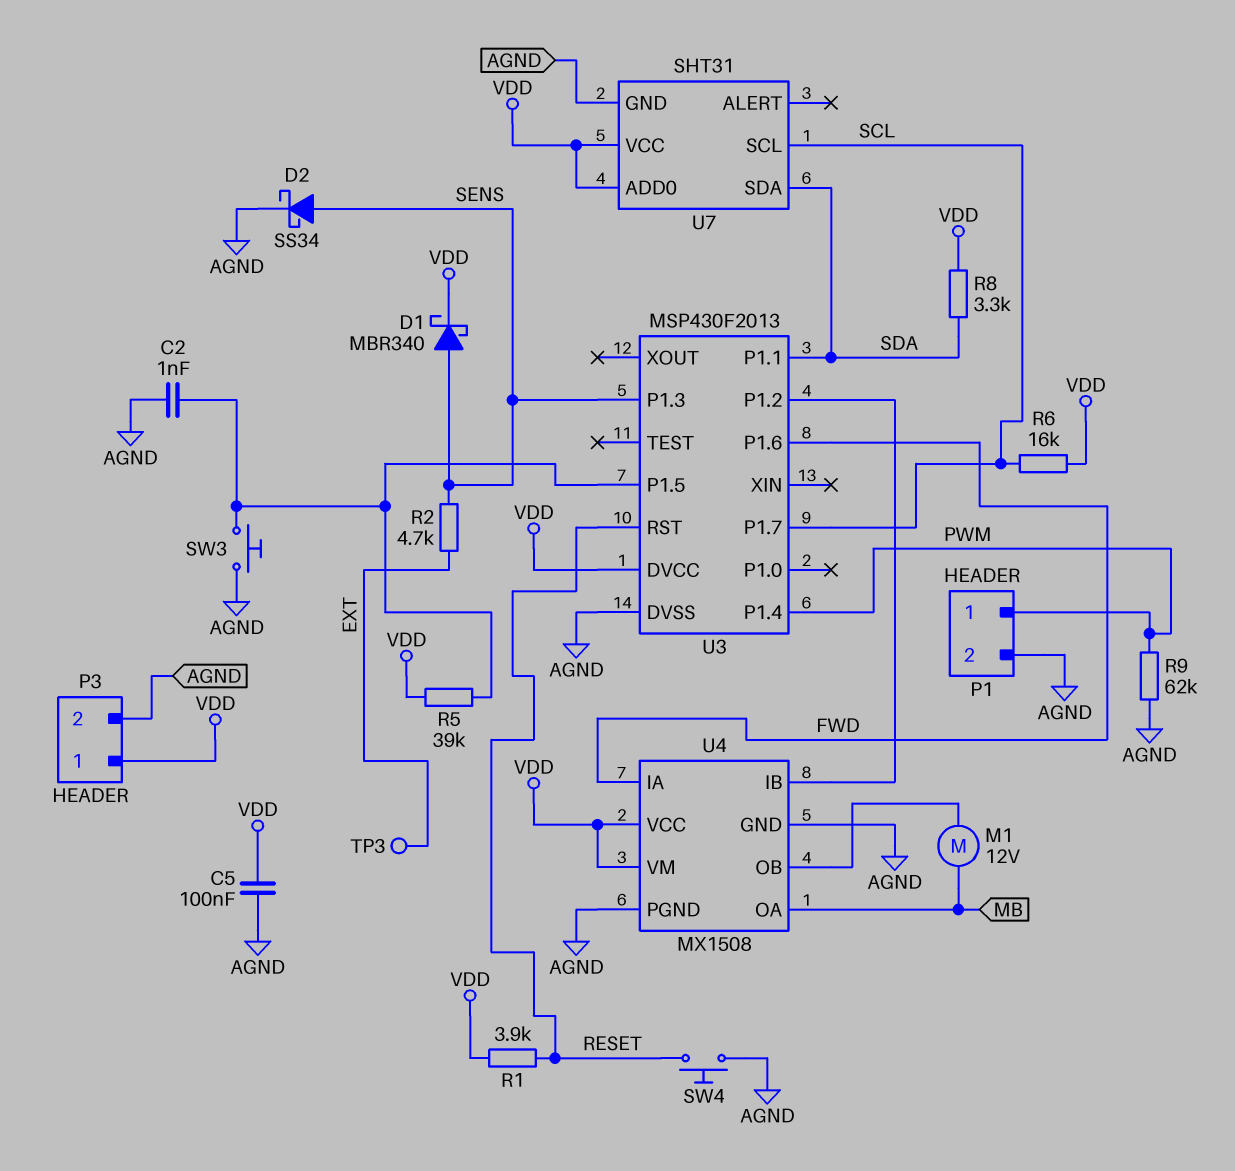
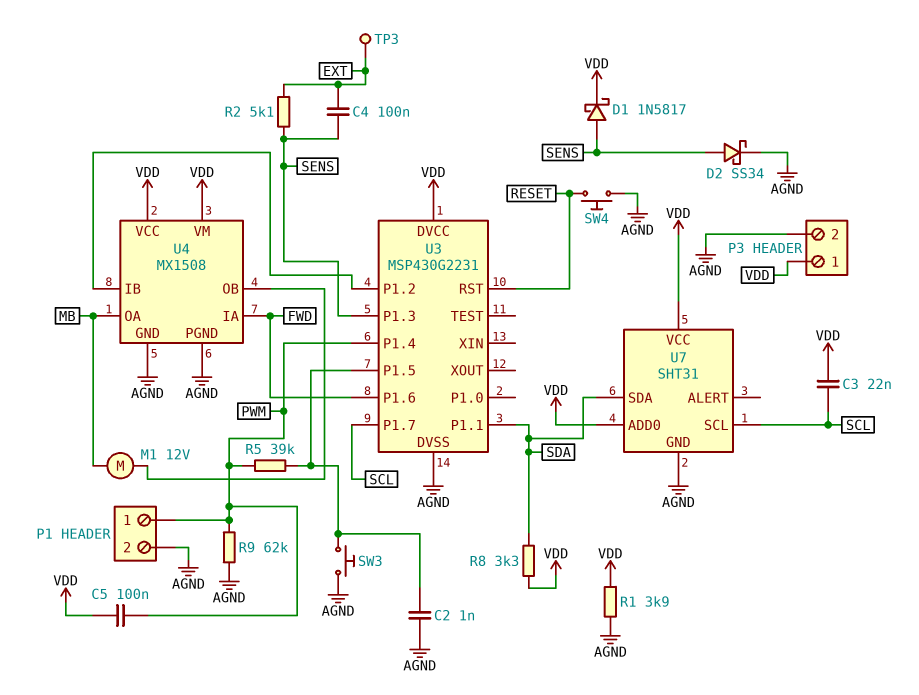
C3: none -> 22nF (SCL, VDD)
C4: none -> 100nF (EXT, SENS)
C5: 100nF (AGND, VDD) -> 100nF (PWM, VDD)
D1: schottky MBR340 (A SENS, K VDD) -> schottky 1N5817 (A SENS, K VDD)
R1: 3.9k (RESET, VDD) -> 3.9k (AGND, VDD)
R2: 4.7k (EXT, SENS) -> 5.1k (EXT, SENS)
R5: 39k (U3/P1.5, VDD) -> 39k (PWM, U3/P1.5)
R6: 16k (SCL, VDD) -> none
U3: MSP430F2013 -> MSP430G2231

